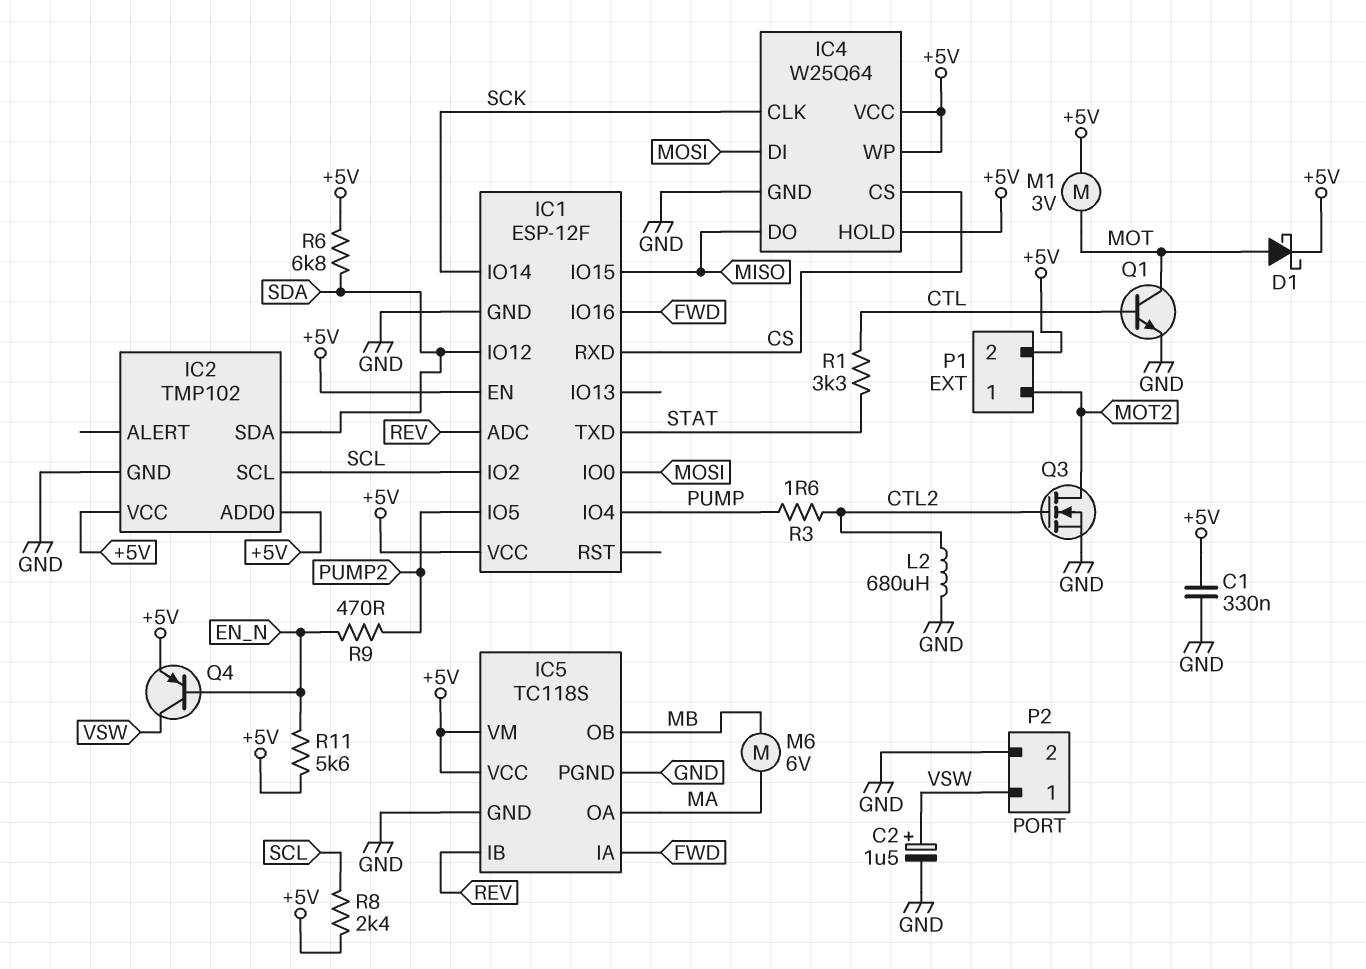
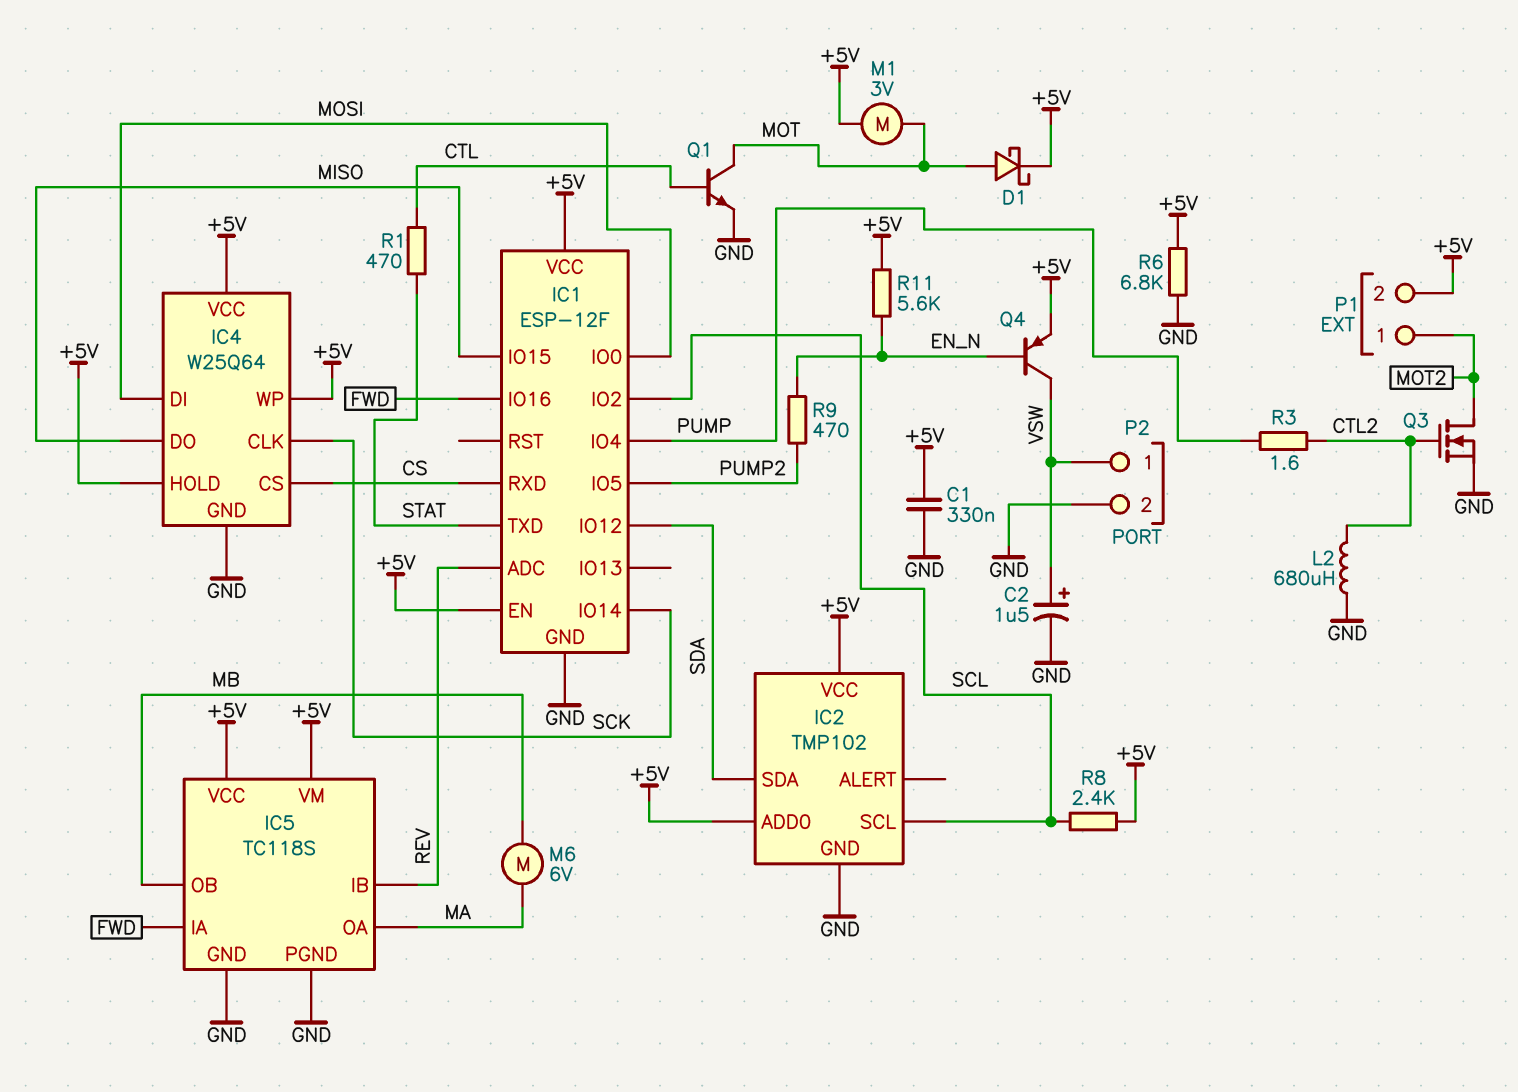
R1: 3.3k (CTL, STAT) -> 470 (CTL, STAT)
R6: 6.8k (+5V, SDA) -> 6.8k (+5V, GND)

